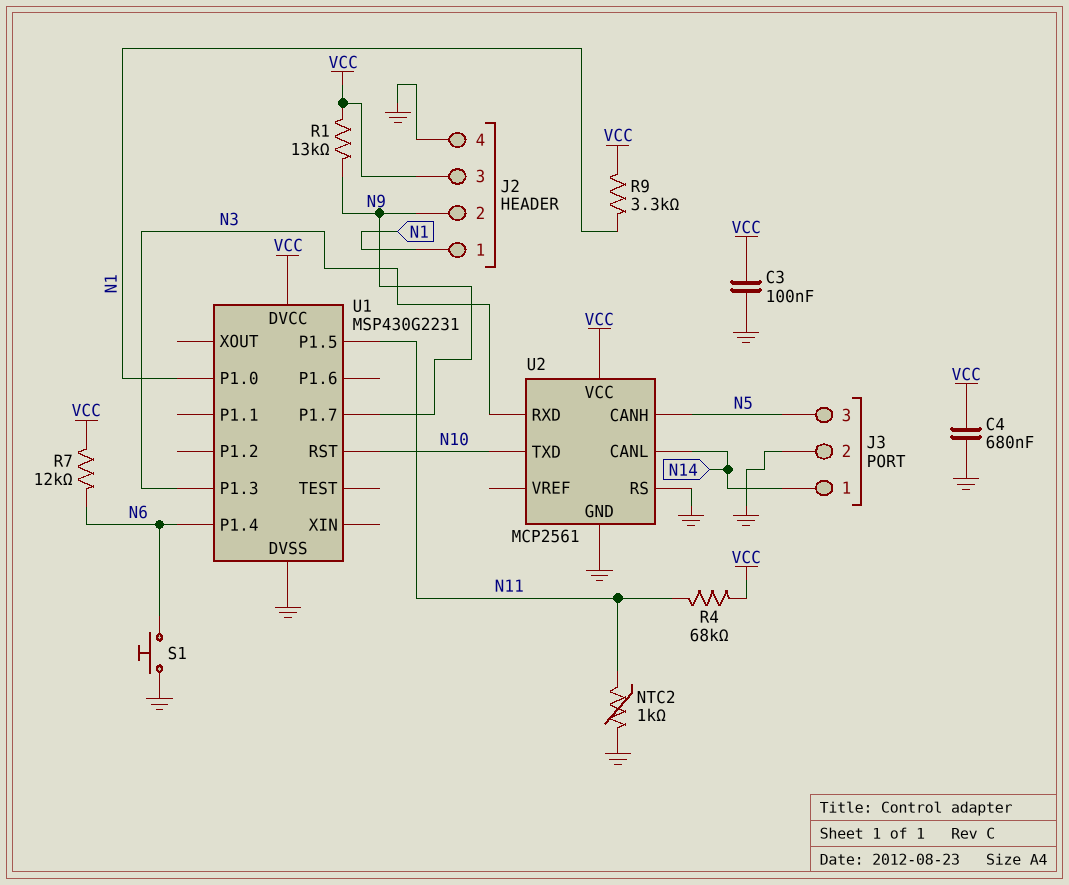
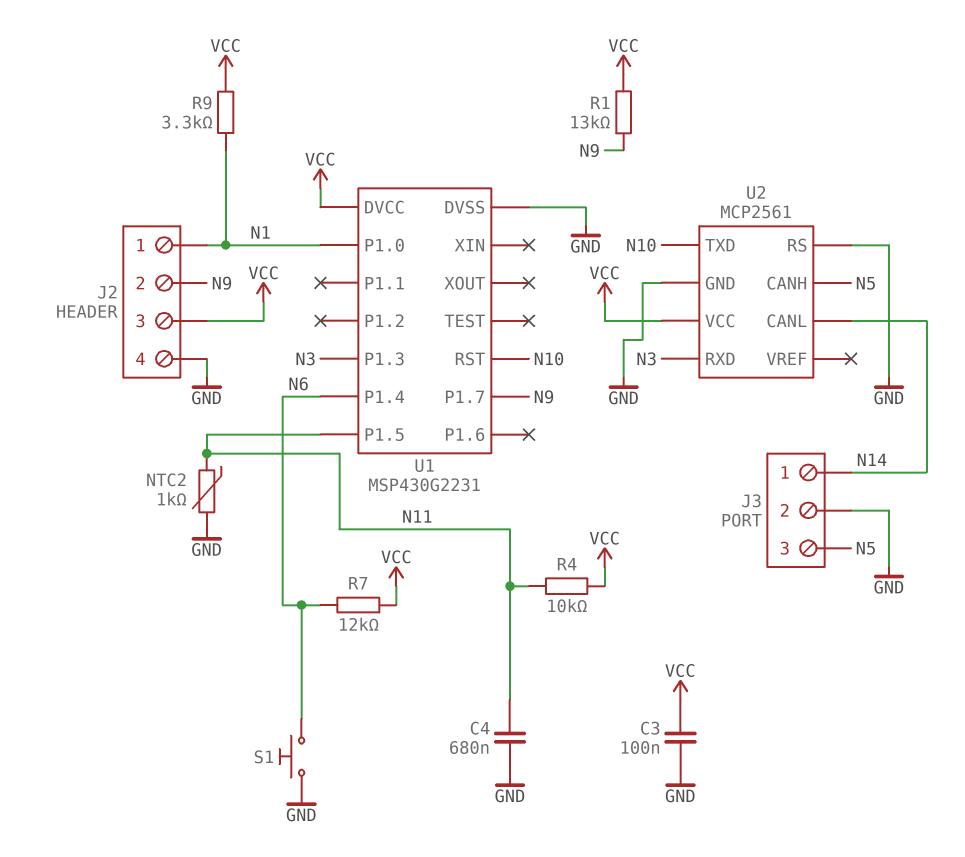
C4: 680nF (GND, VCC) -> 680nF (GND, N11)
R4: 68k (N11, VCC) -> 10k (N11, VCC)

